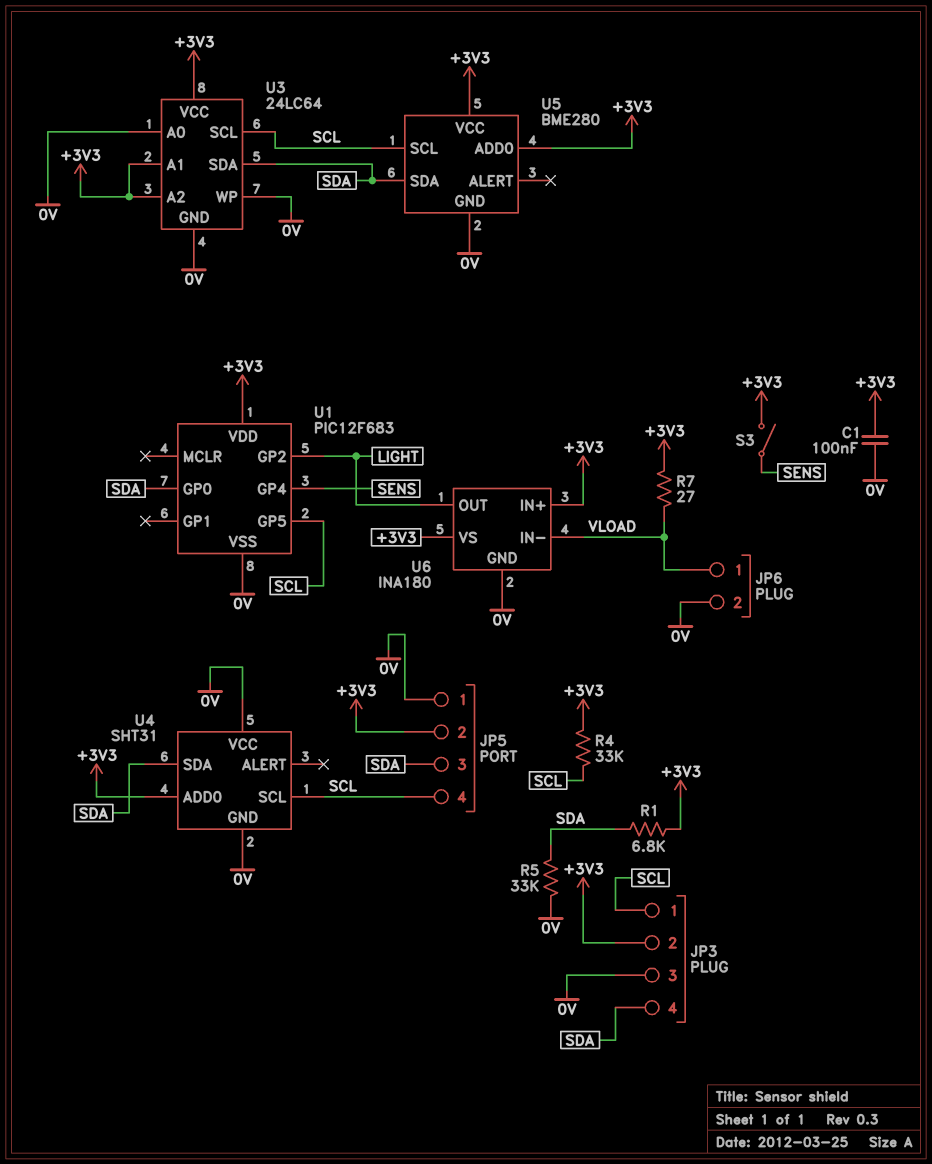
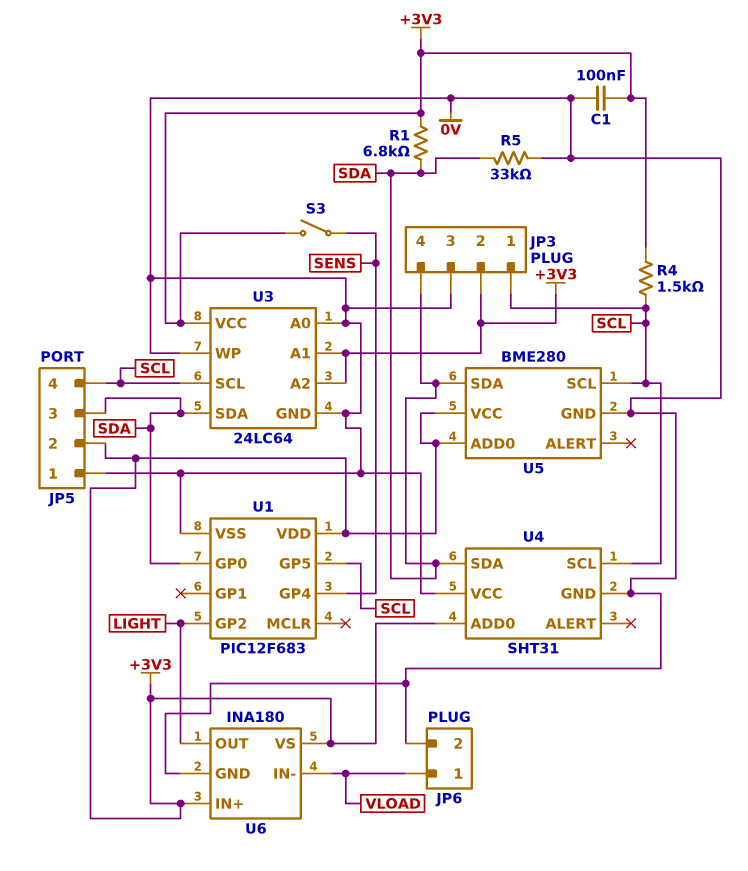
R4: 33k (+3V3, SCL) -> 1.5k (+3V3, SCL)
R7: 27 (+3V3, VLOAD) -> none

